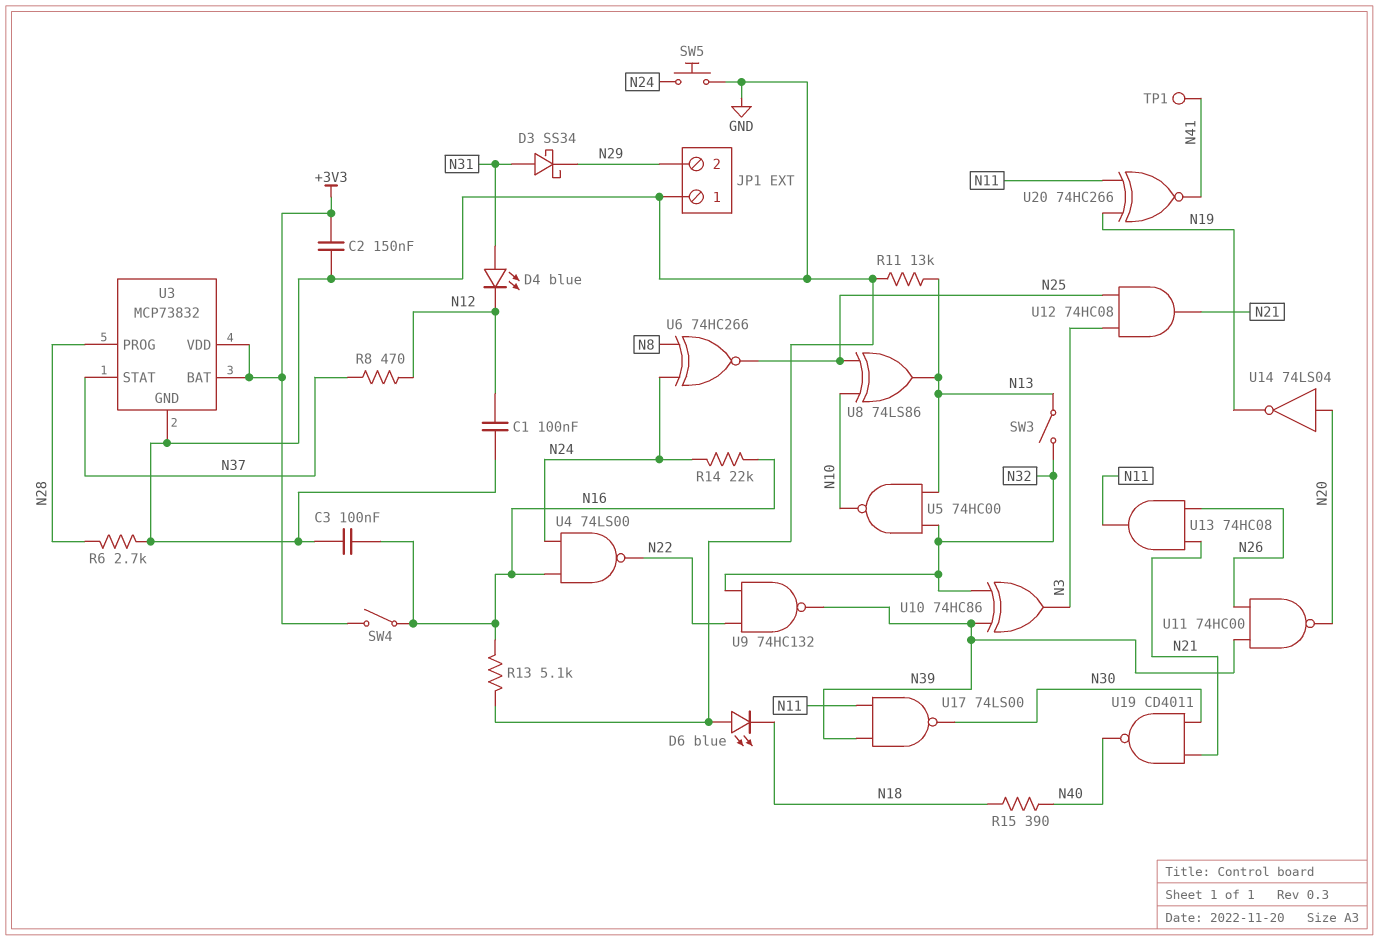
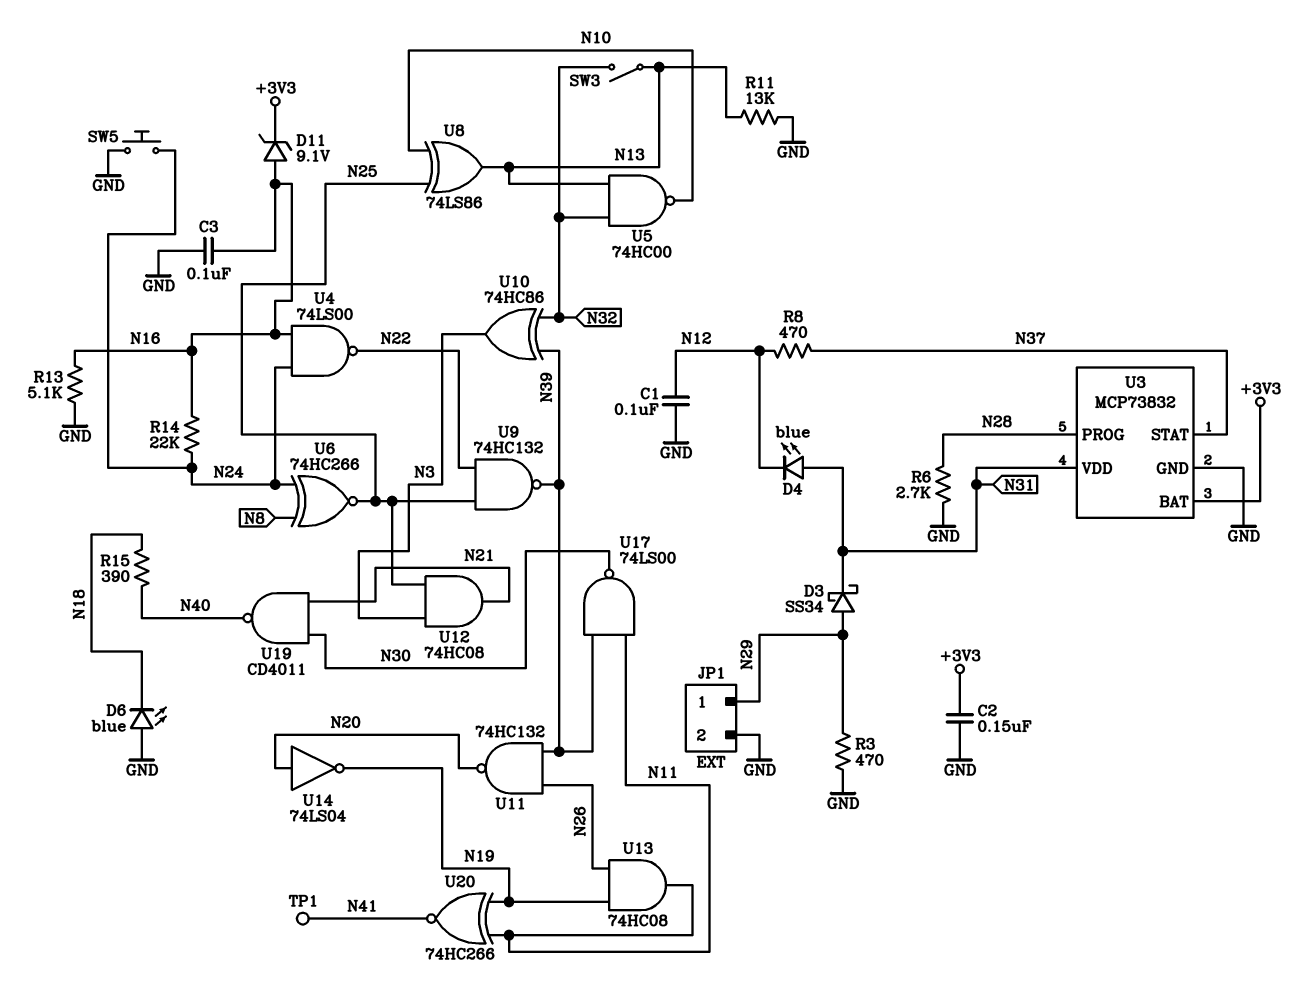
D3: schottky SS34 (A N31, K N29) -> schottky SS34 (A N29, K N31)
D11: none -> zener 9.1V (A N16, K +3V3)
JP1 pin 1: GND -> N29
JP1 pin 2: N29 -> GND
R3: none -> 470 (GND, N29)
SW4: switch (+3V3, N16) -> none
U3 pin VDD: +3V3 -> N31
U9: NAND 74HC132 (in N22, in N32, out N39) -> NAND 74HC132 (in N22, in N25, out N39)
U11: NAND 74HC00 (in N26, in N39, out N20) -> NAND 74HC132 (in N26, in N39, out N20)
U13: AND 74HC08 (in N21, in N26, out N11) -> AND 74HC08 (in N19, in N26, out N11)

